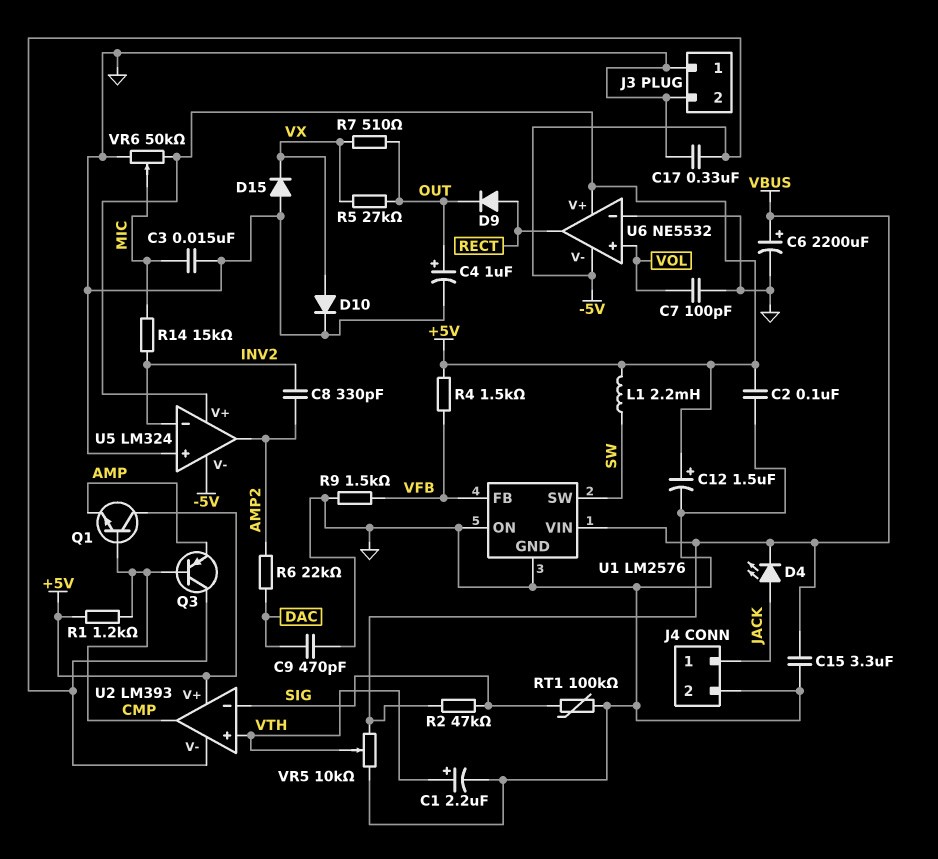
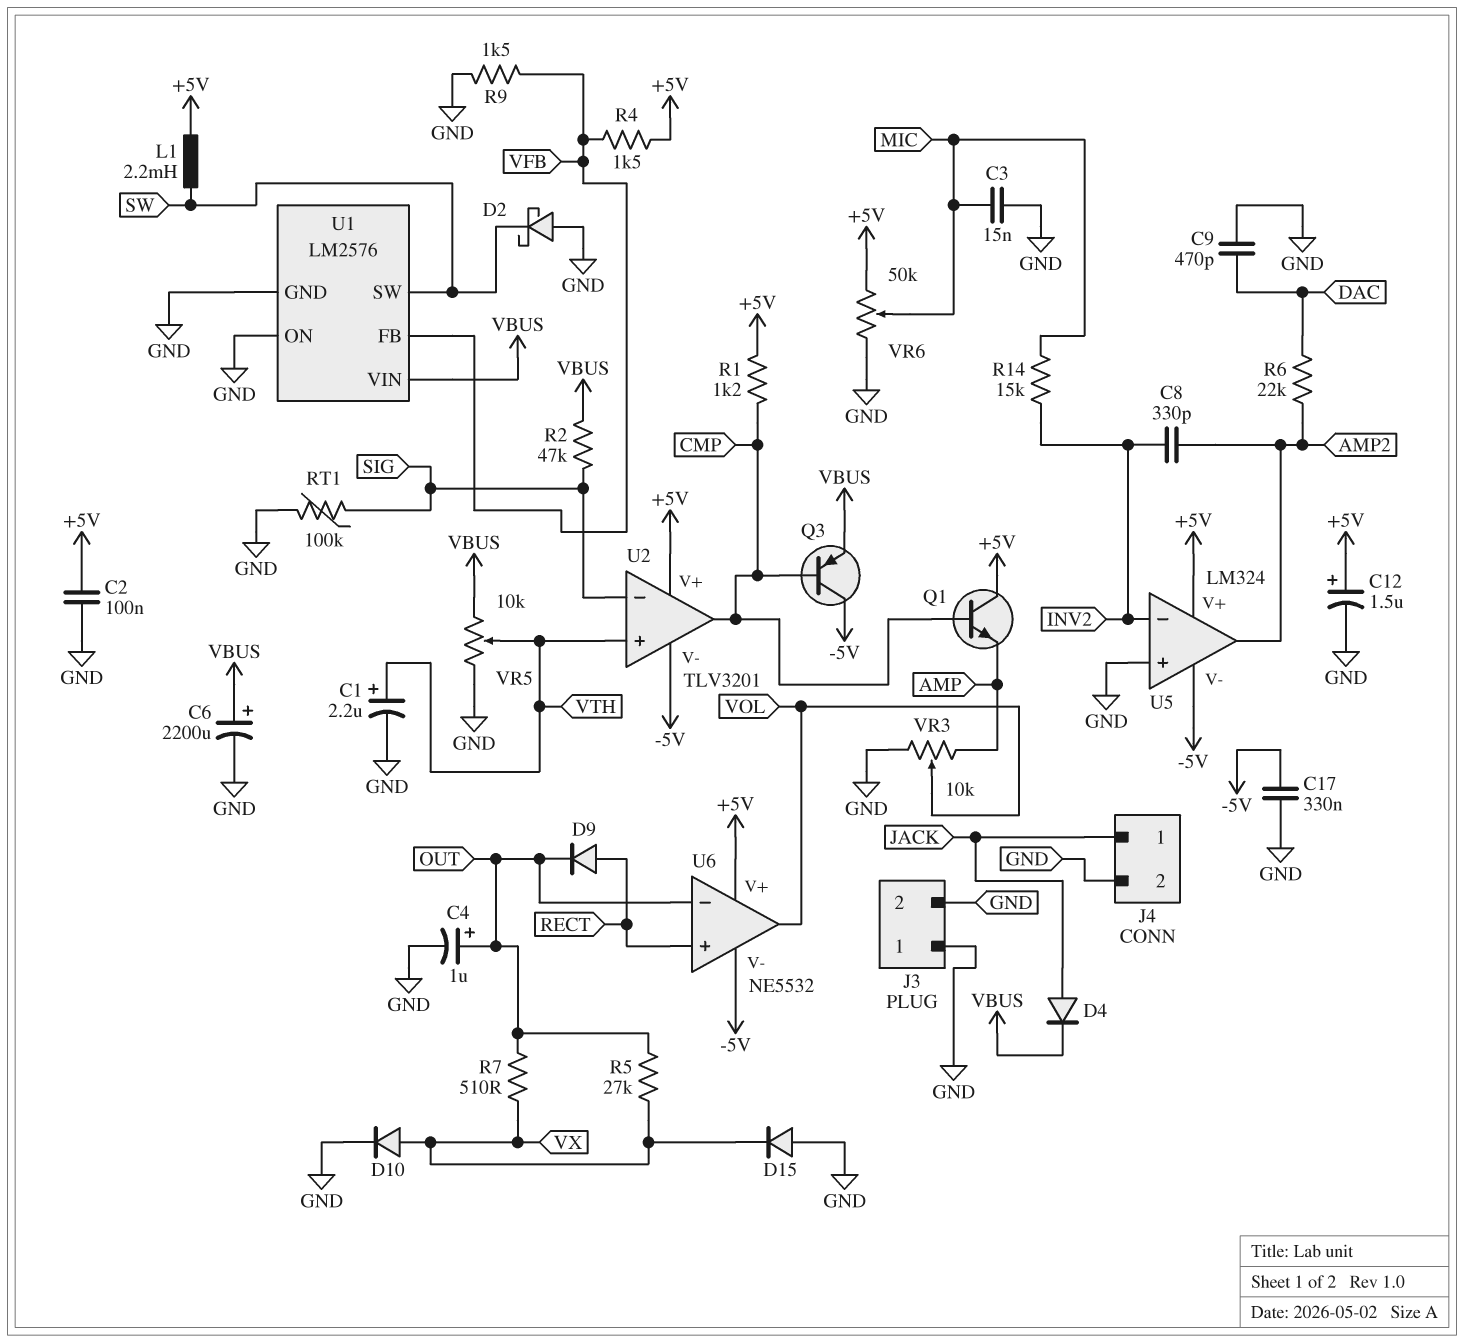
C7: 100pF (GND, VOL) -> none
C15: 3.3uF (GND, VBUS) -> none
D2: none -> schottky (A GND, K SW)
D4: LED (A JACK, K VBUS) -> diode (A JACK, K VBUS)
Q3: PNP (B CMP, C -5V, E AMP) -> PNP (B CMP, C -5V, E VBUS)
U2: LM393 -> TLV3201
U6 pin in+: VOL -> RECT
U6 pin in-: GND -> OUT
U6 pin out: RECT -> VOL
VR3: none -> 10k (AMP, GND, wiper VOL)

